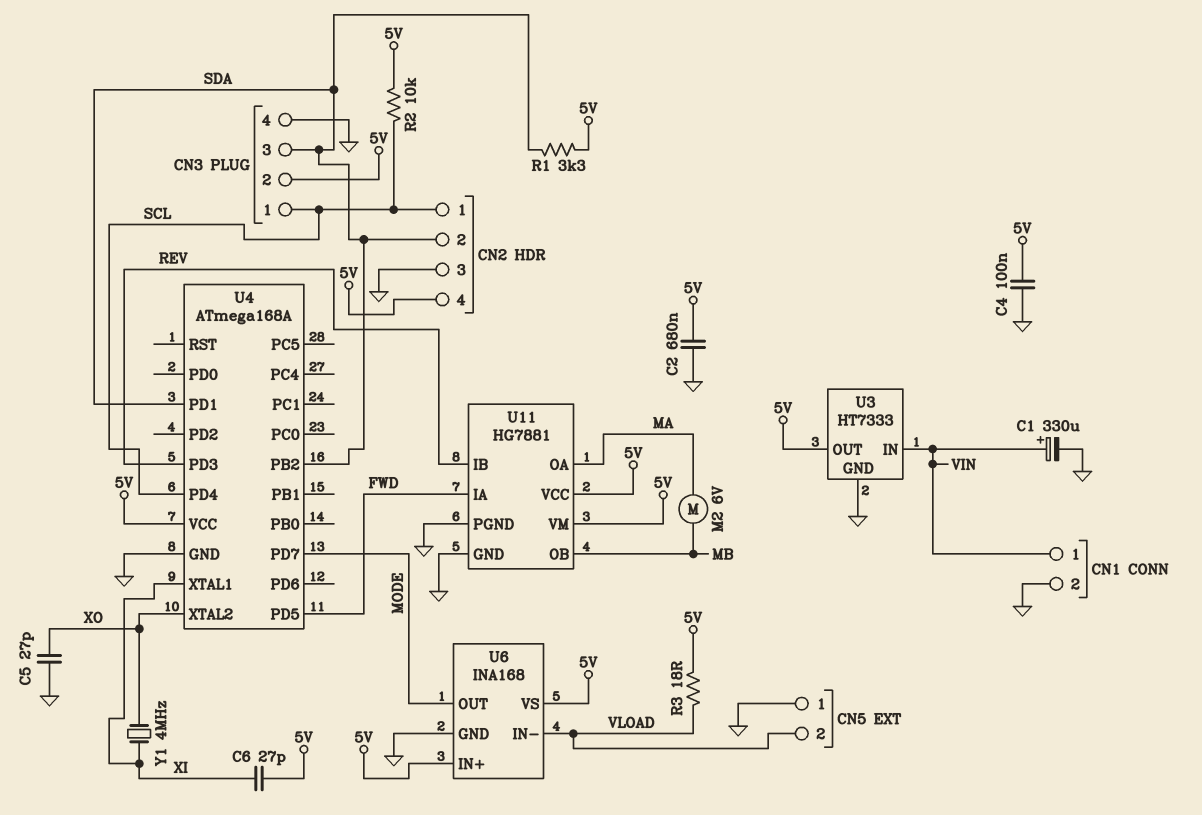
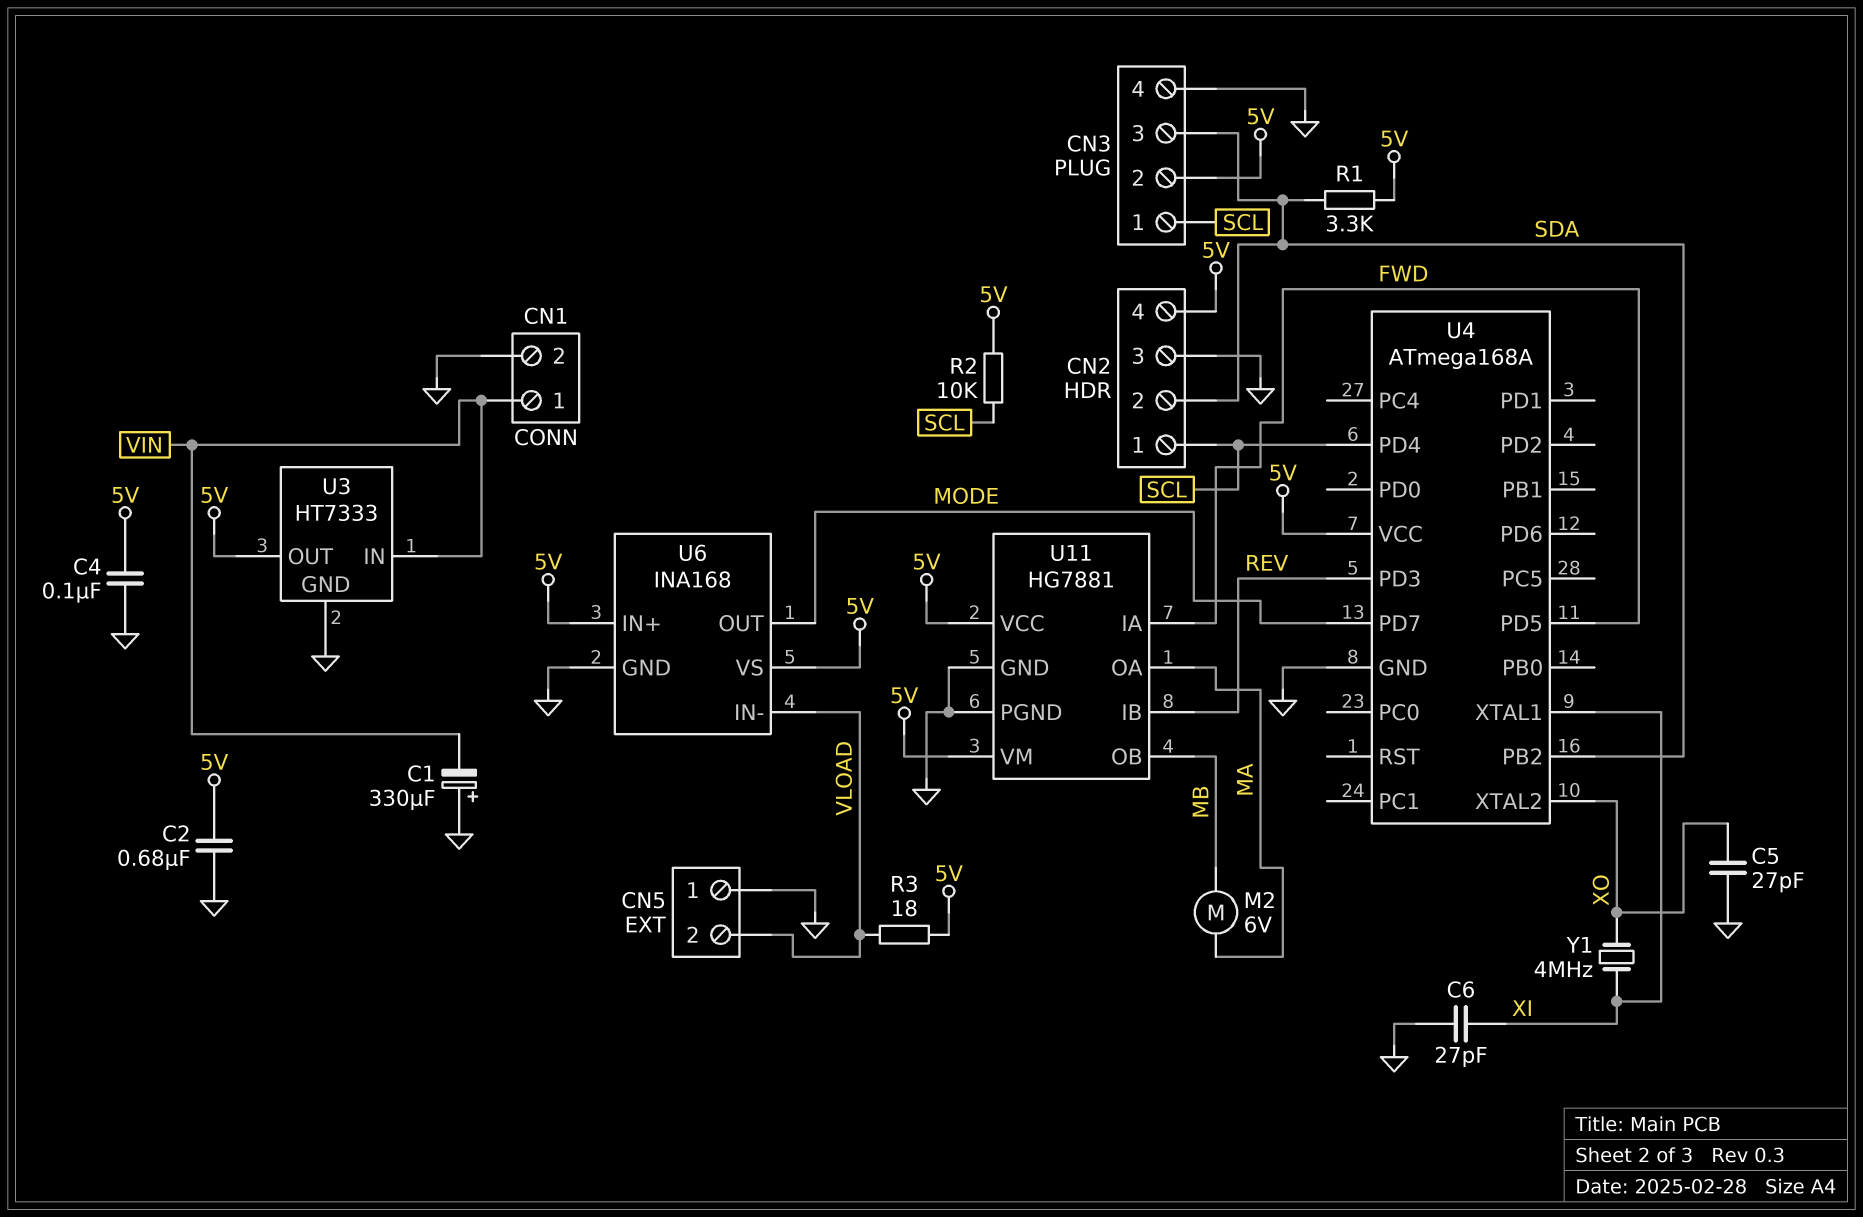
C1: 330uF (plus VIN, minus GND) -> 330uF (plus GND, minus VIN)
C6: 27pF (5V, XI) -> 27pF (GND, XI)
U4 pin PD1: SDA -> none

